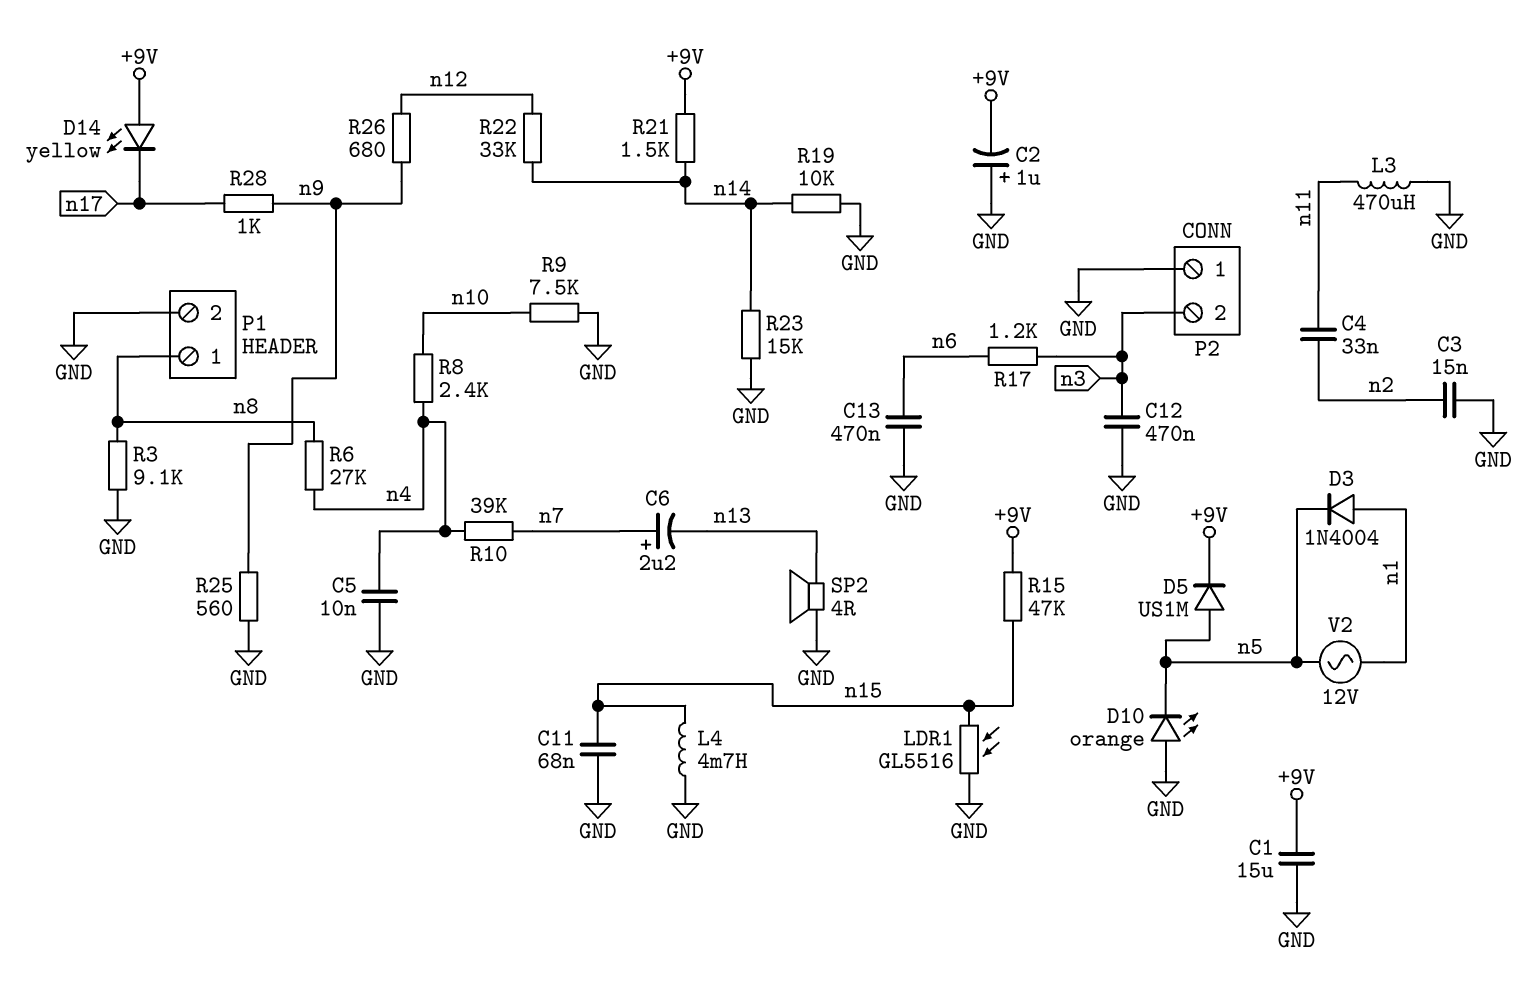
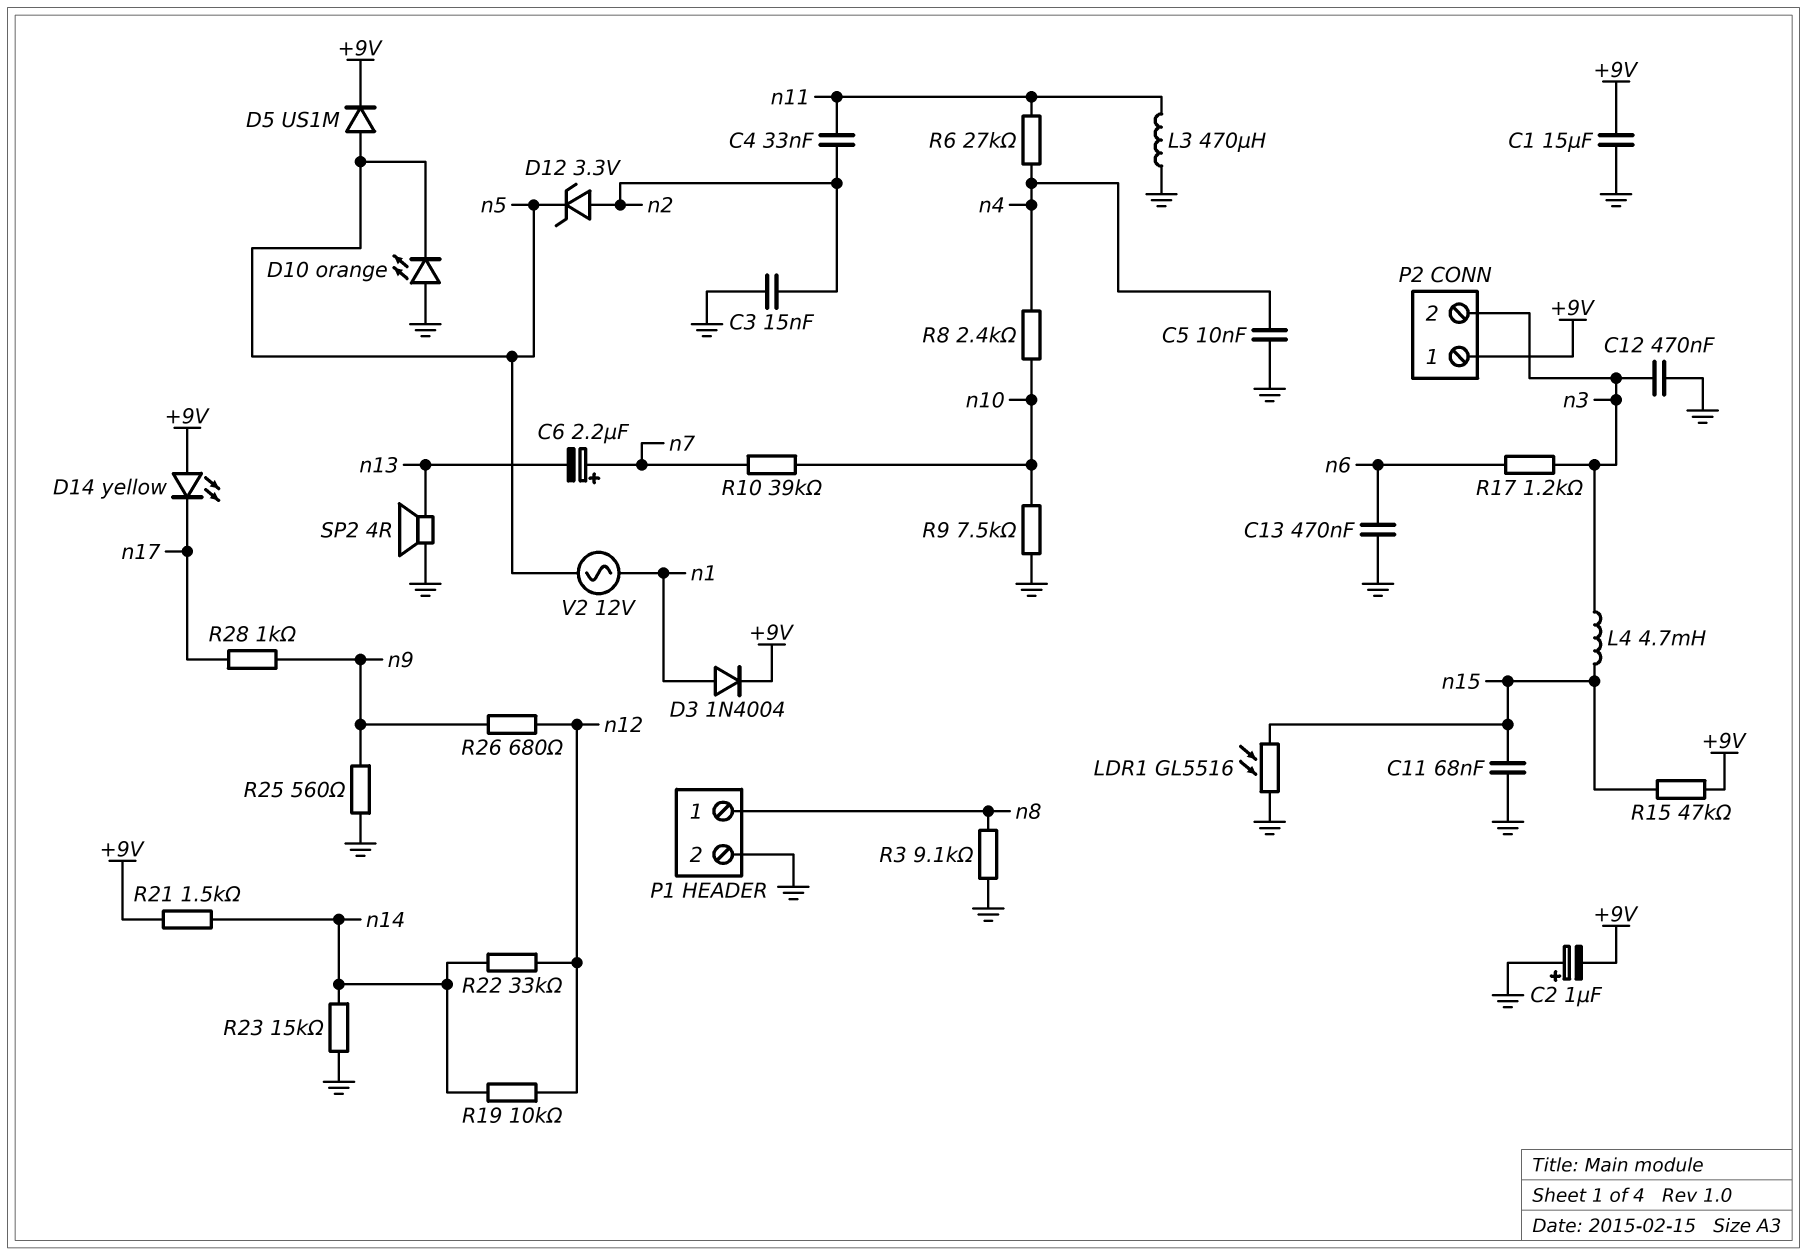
D3: diode 1N4004 (A n1, K n5) -> diode 1N4004 (A n1, K +9V)
D12: none -> zener 3.3V (A n2, K n5)
L4: 4.7mH (GND, n15) -> 4.7mH (n3, n15)
P2 pin 1: GND -> +9V
R6: 27k (n4, n8) -> 27k (n4, n11)
R10: 39k (n4, n7) -> 39k (n7, n10)
R19: 10k (GND, n14) -> 10k (n12, n14)

